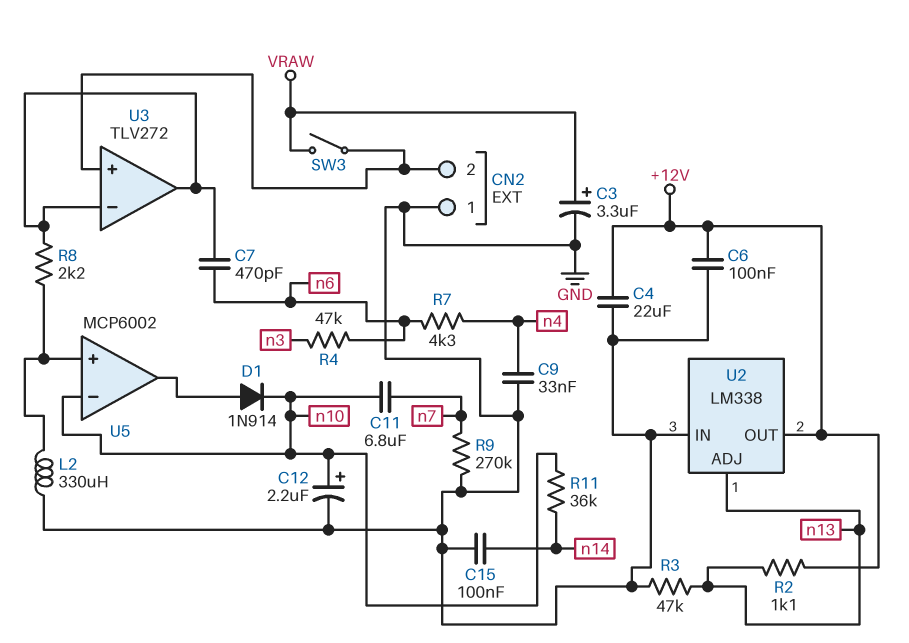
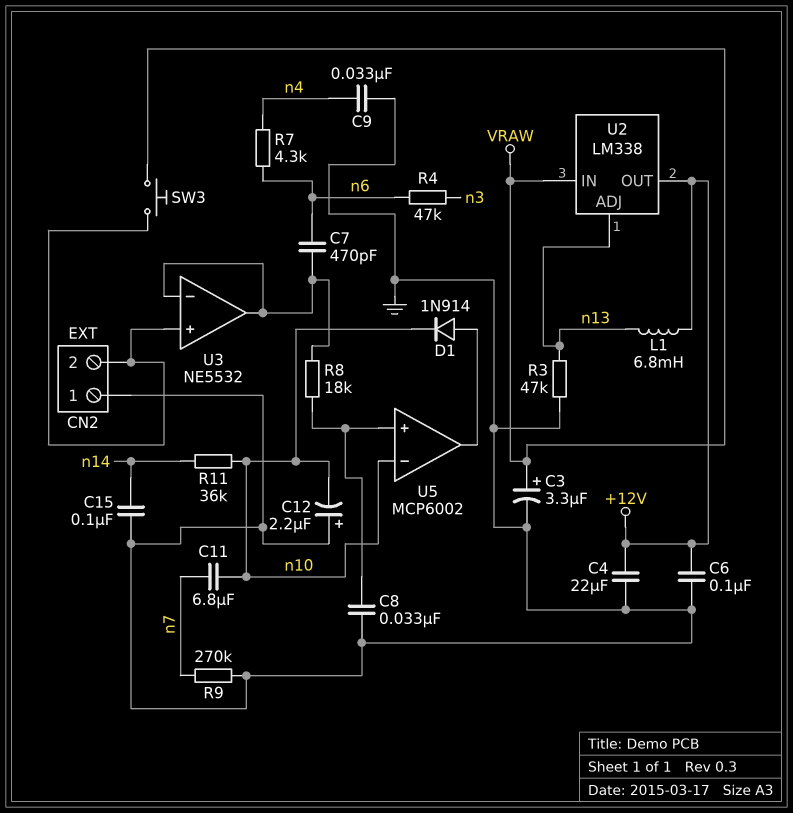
C8: none -> 33nF (GND, U5/in+)
C12: 2.2uF (plus n10, minus GND) -> 2.2uF (plus GND, minus n10)
L1: none -> 6.8mH (+12V, n13)
L2: 330uH (GND, U5/in+) -> none
R2: 1.1k (+12V, n13) -> none
R8: 2.2k (U3/in-, U5/in+) -> 18k (U3/in-, U5/in+)
SW3: switch (CN2/2, VRAW) -> button (CN2/2, VRAW)
U2 pin IN: GND -> VRAW
U3: TLV272 -> NE5532

